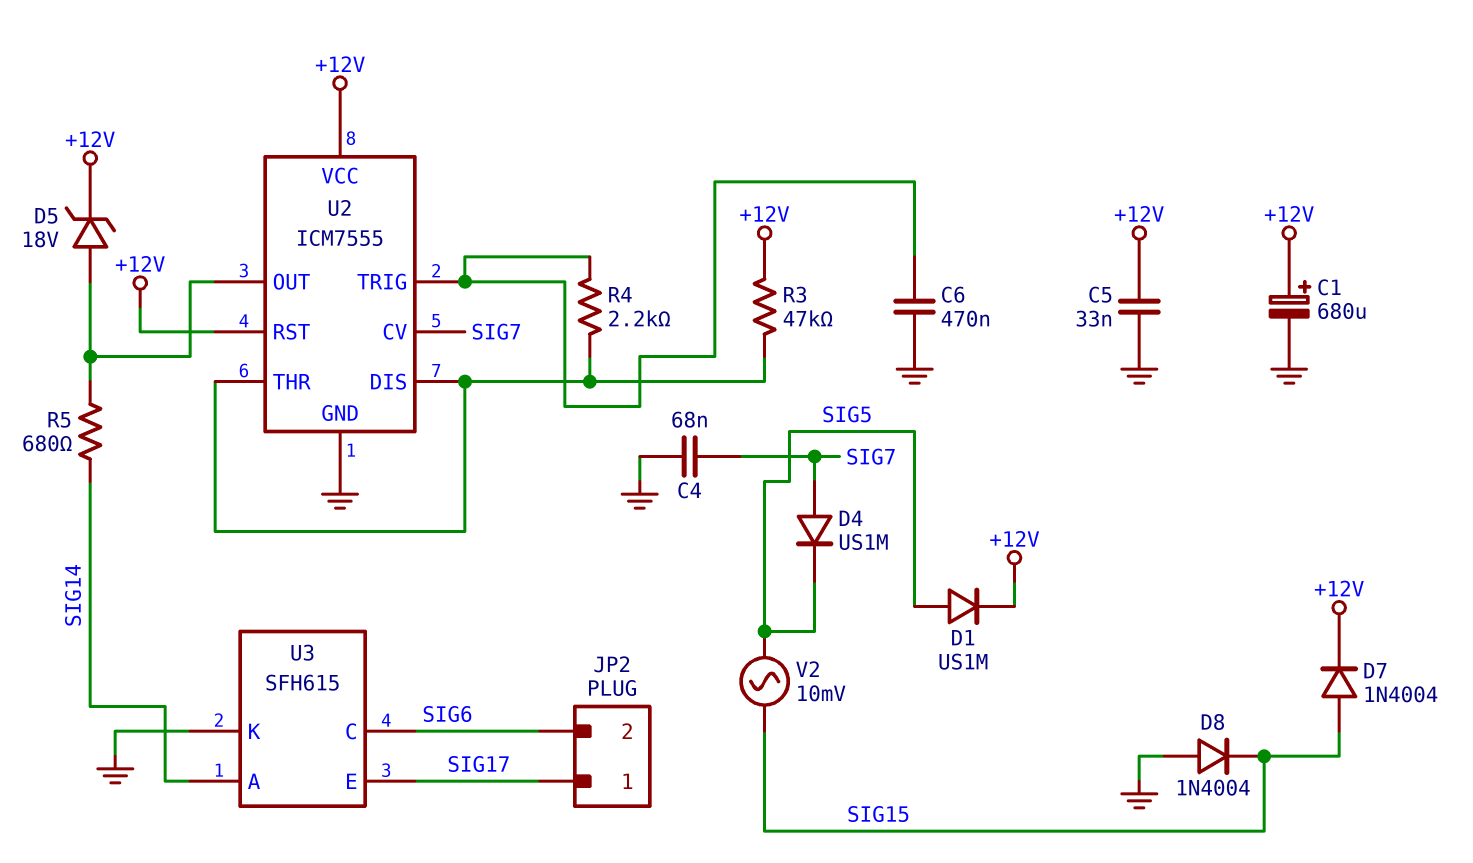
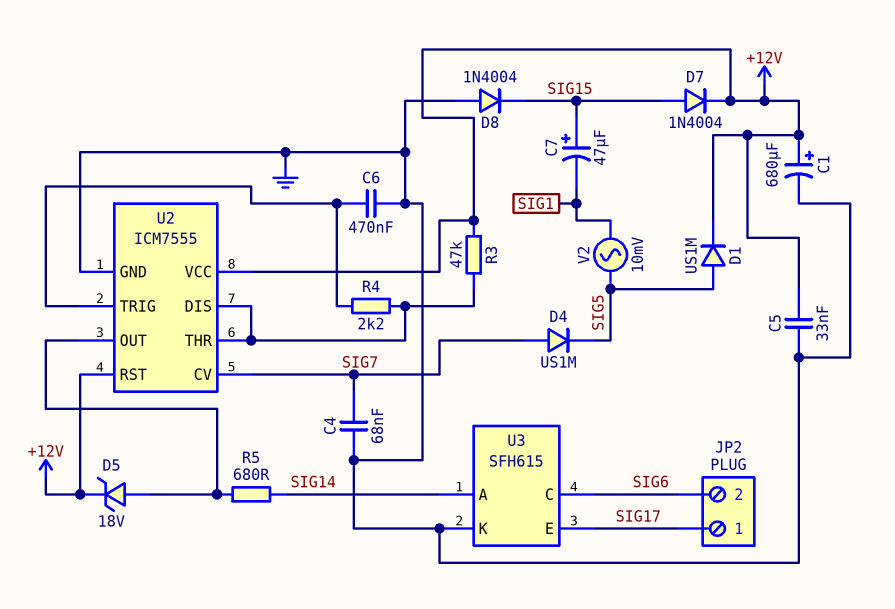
C7: none -> 47uF (plus SIG15, minus SIG1)
V2: AC 10mV (SIG5, SIG15) -> AC 10mV (SIG1, SIG5)

